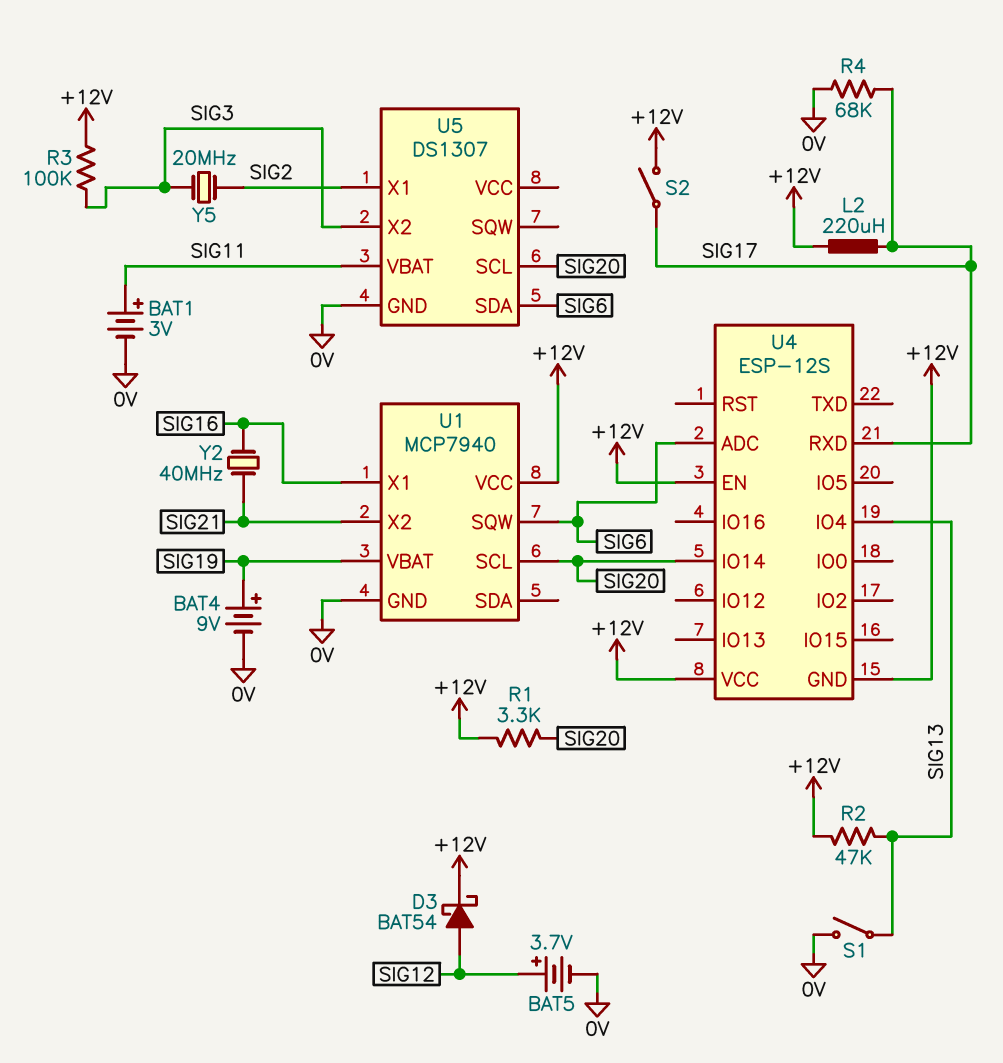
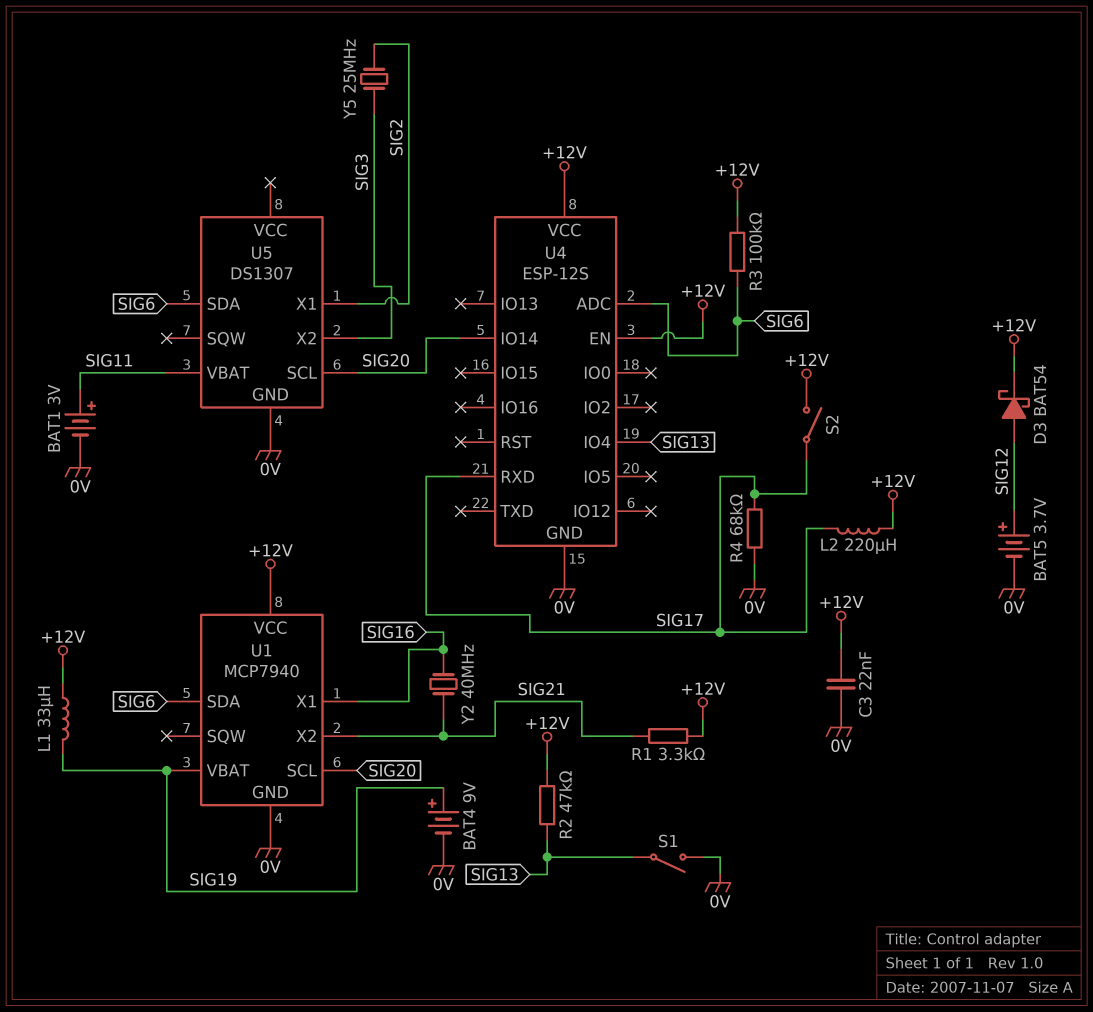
C3: none -> 22nF (+12V, 0V)
L1: none -> 33uH (+12V, SIG19)
R1: 3.3k (+12V, SIG20) -> 3.3k (+12V, SIG21)
R3: 100k (+12V, SIG3) -> 100k (+12V, SIG6)
U1 pin SDA: none -> SIG6
U1 pin SQW: SIG6 -> none
U4 pin GND: +12V -> 0V
Y5: 20MHz (SIG2, SIG3) -> 25MHz (SIG2, SIG3)

